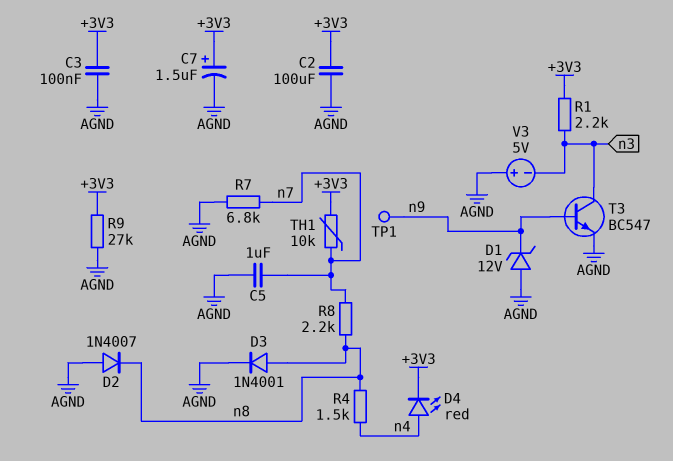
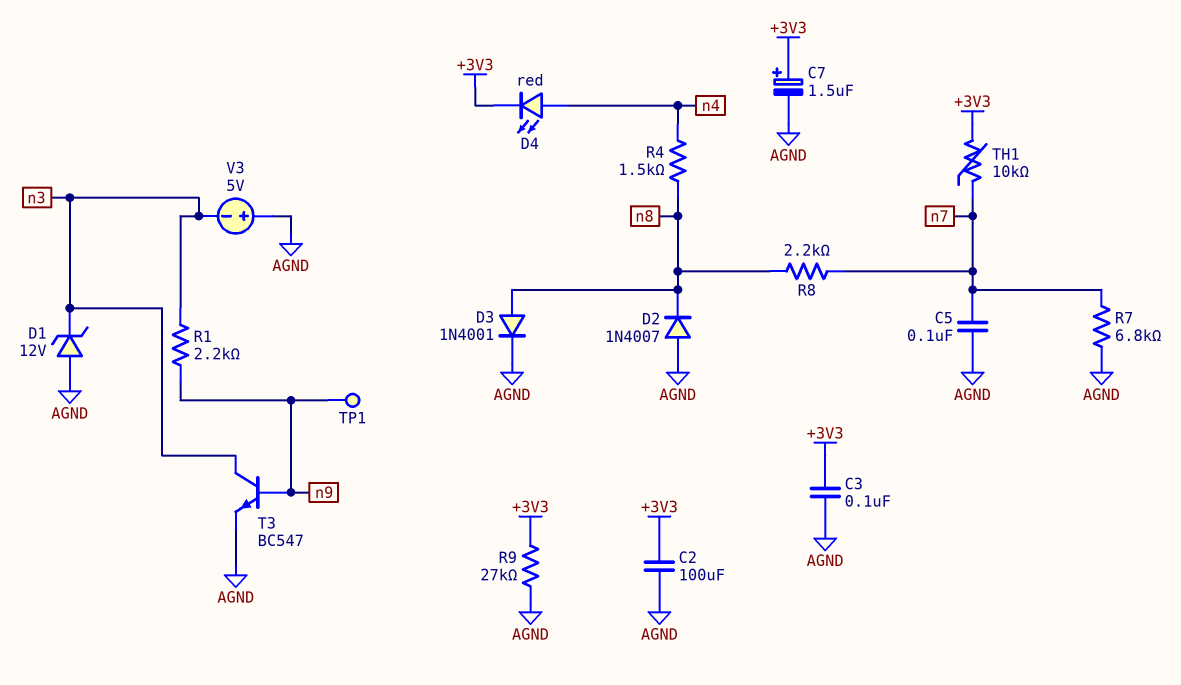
C5: 1uF (AGND, n7) -> 100nF (AGND, n7)
D1: zener 12V (A AGND, K n9) -> zener 12V (A AGND, K n3)
R1: 2.2k (+3V3, n3) -> 2.2k (n3, n9)

